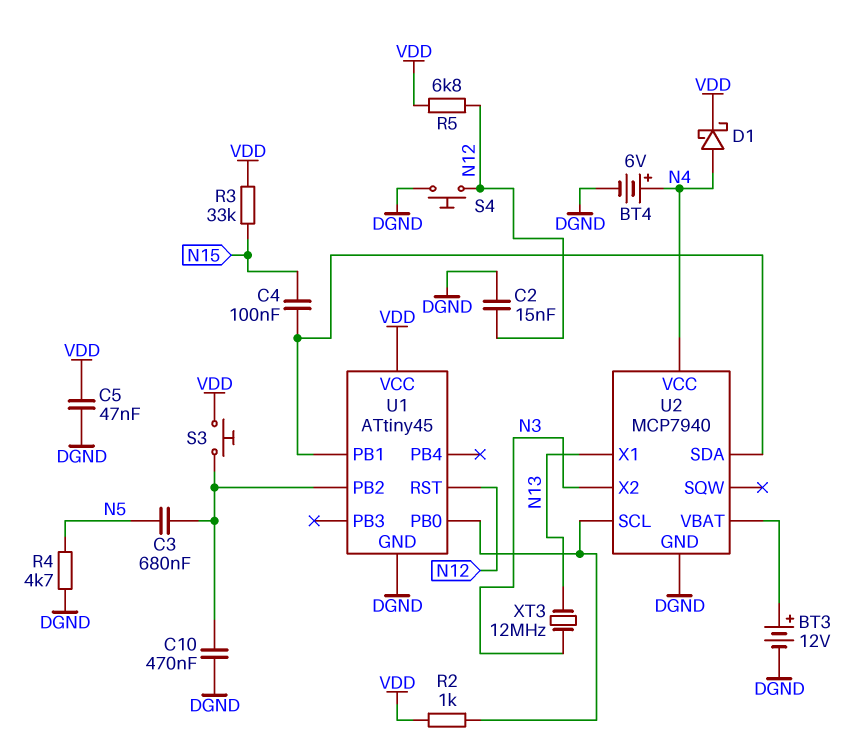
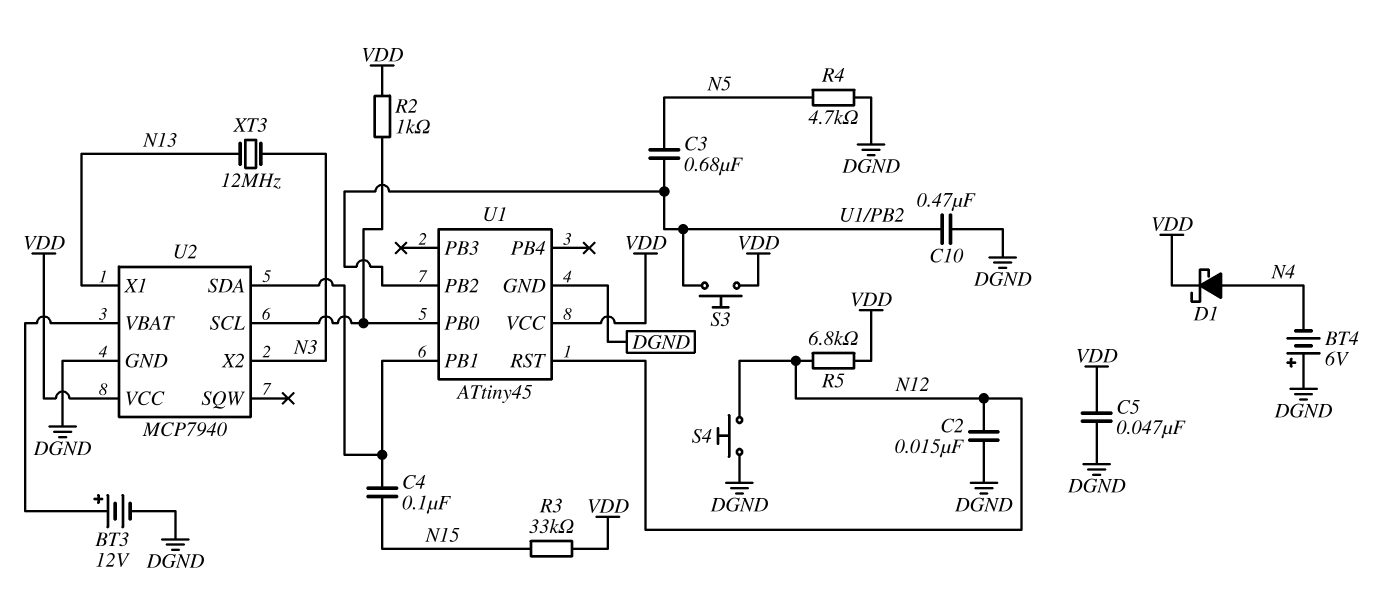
BT4: 6V (plus N4, minus DGND) -> 6V (plus DGND, minus N4)
U2 pin VCC: N4 -> VDD

